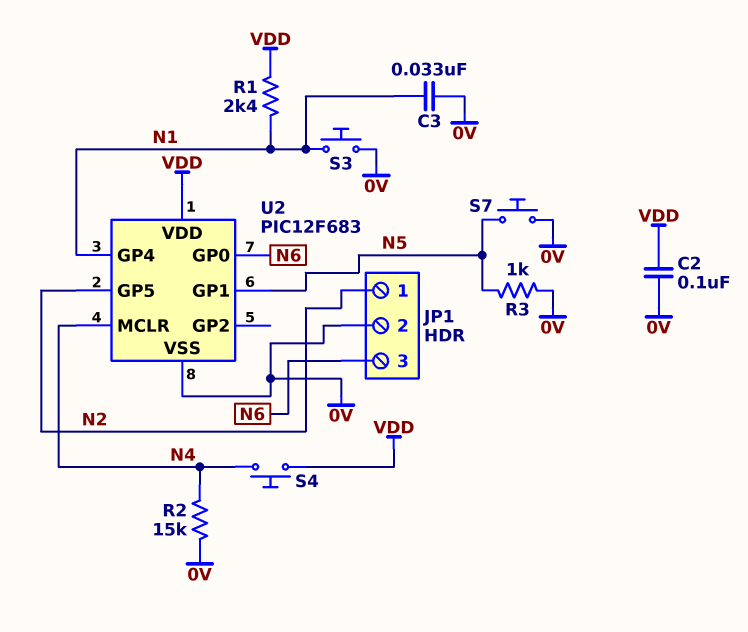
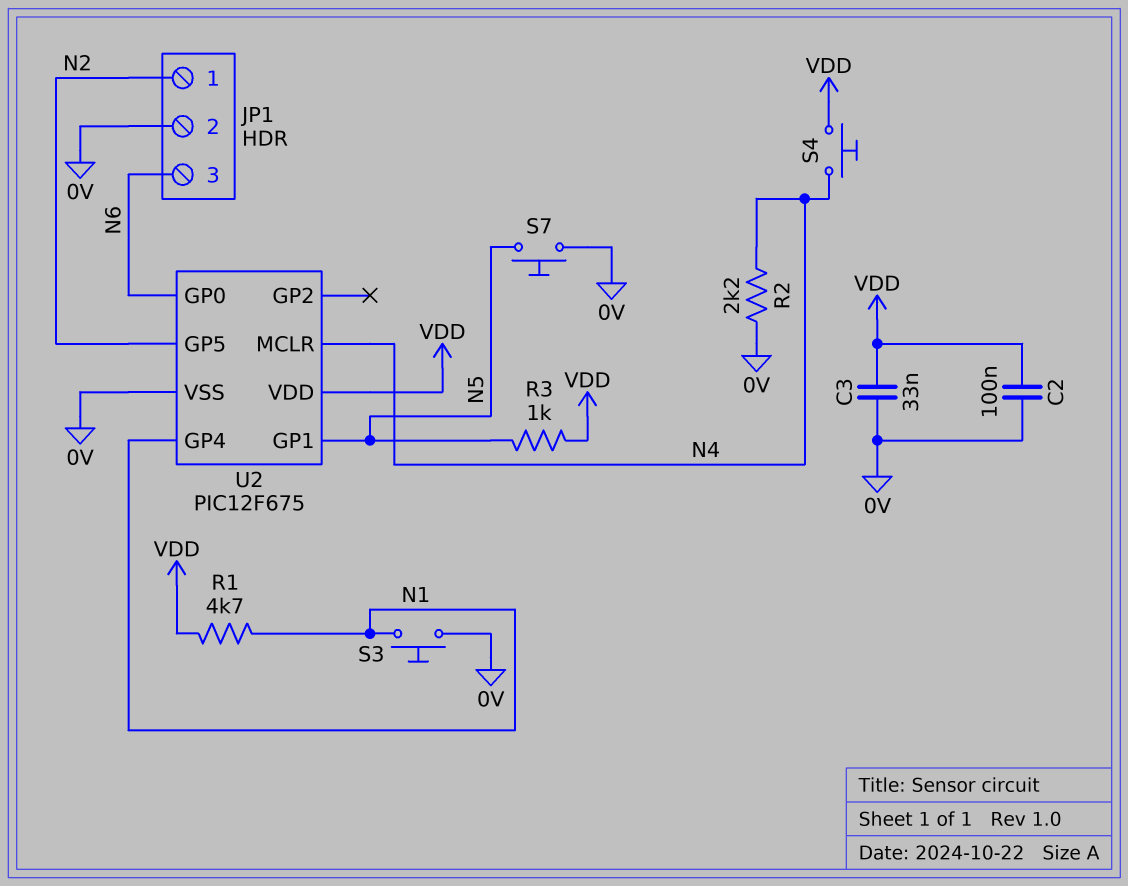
C3: 33nF (0V, N1) -> 33nF (0V, VDD)
R1: 2.4k (N1, VDD) -> 4.7k (N1, VDD)
R2: 15k (0V, N4) -> 2.2k (0V, N4)
R3: 1k (0V, N5) -> 1k (N5, VDD)
U2: PIC12F683 -> PIC12F675

